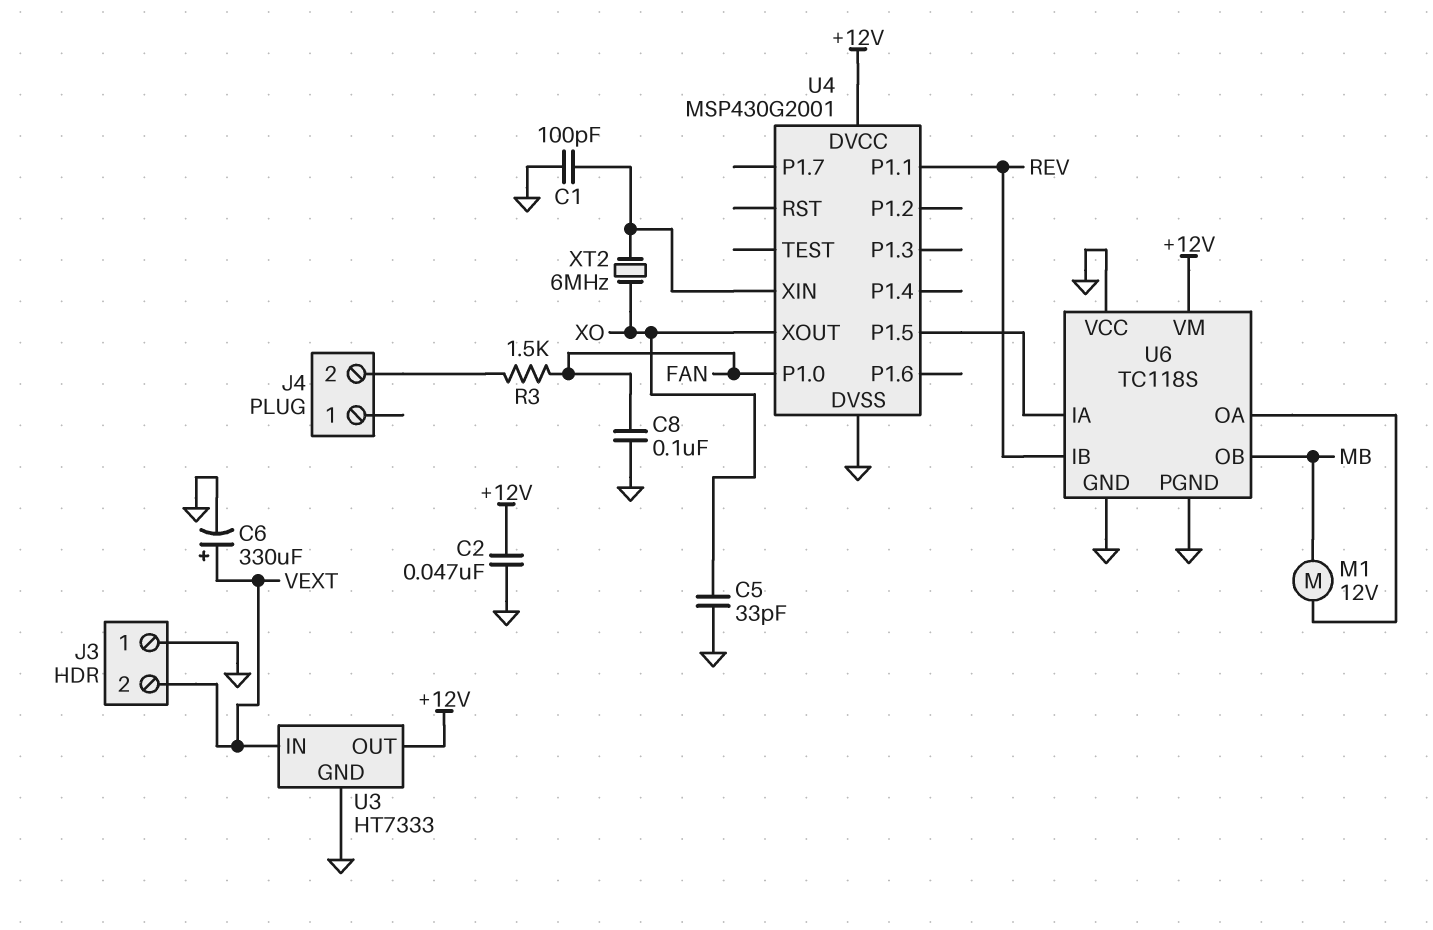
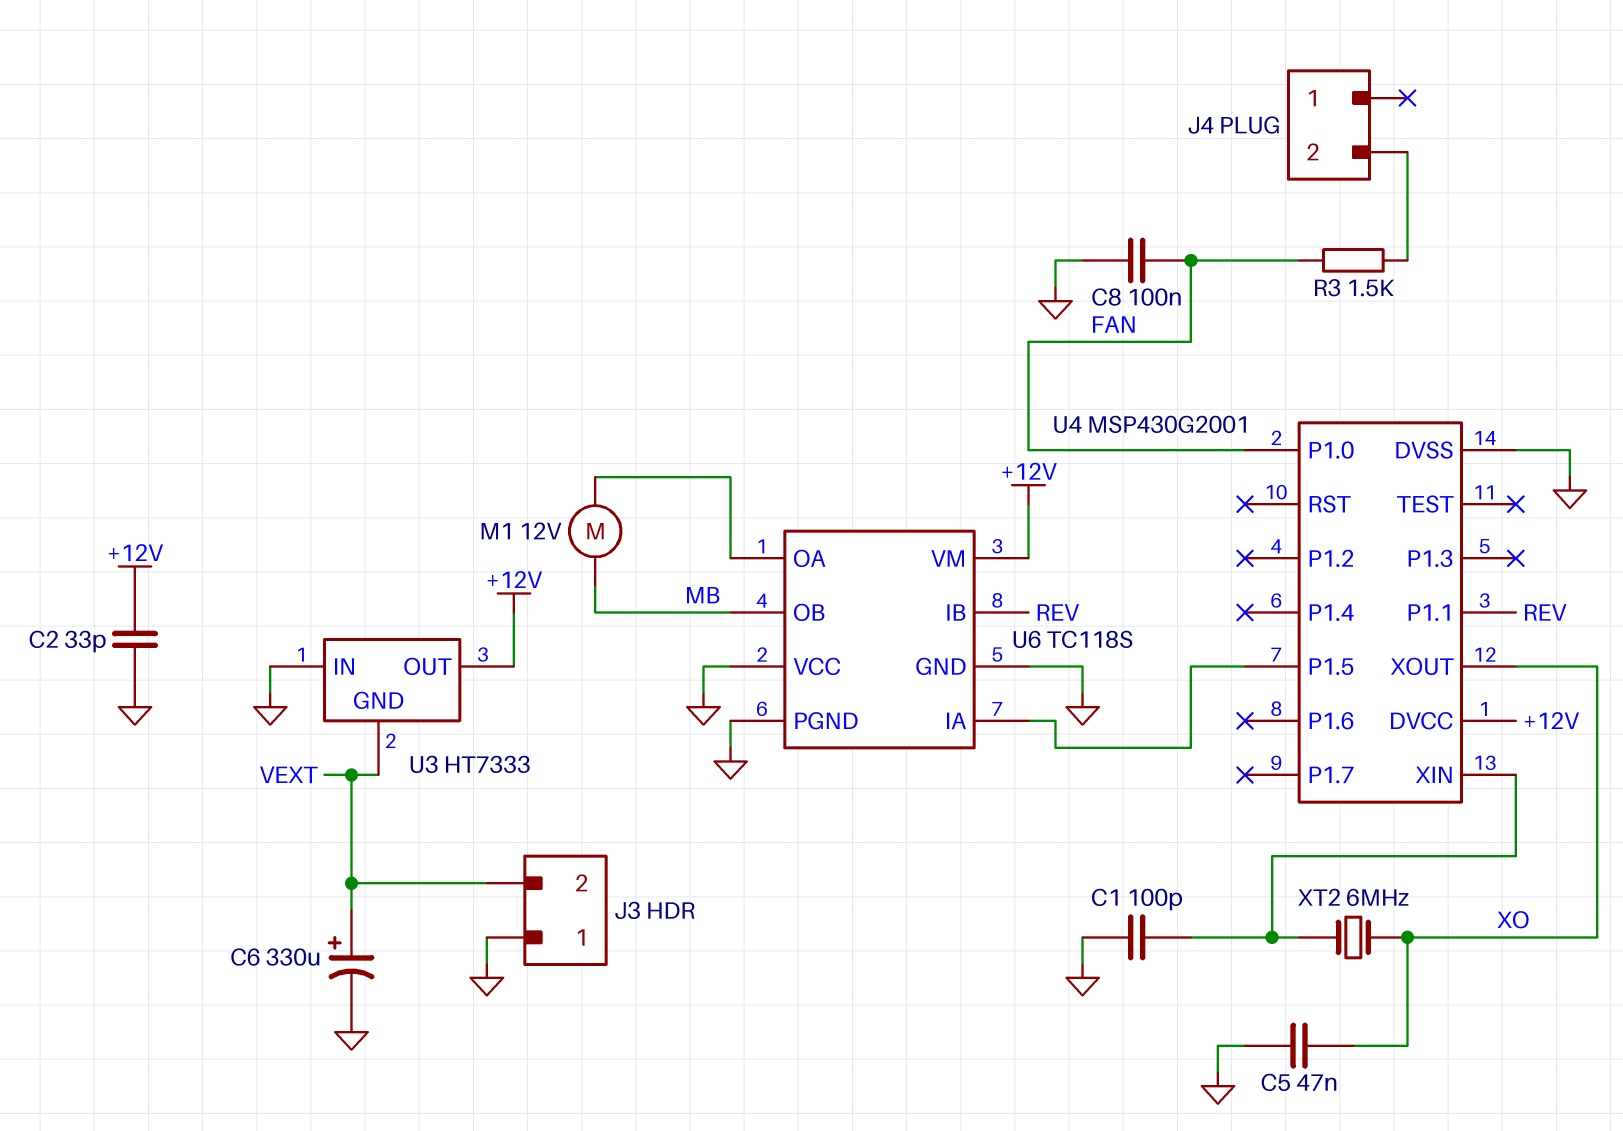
C2: 47nF (+12V, GND) -> 33pF (+12V, GND)
C5: 33pF (GND, XO) -> 47nF (GND, XO)
U3 pin GND: GND -> VEXT
U3 pin IN: VEXT -> GND

